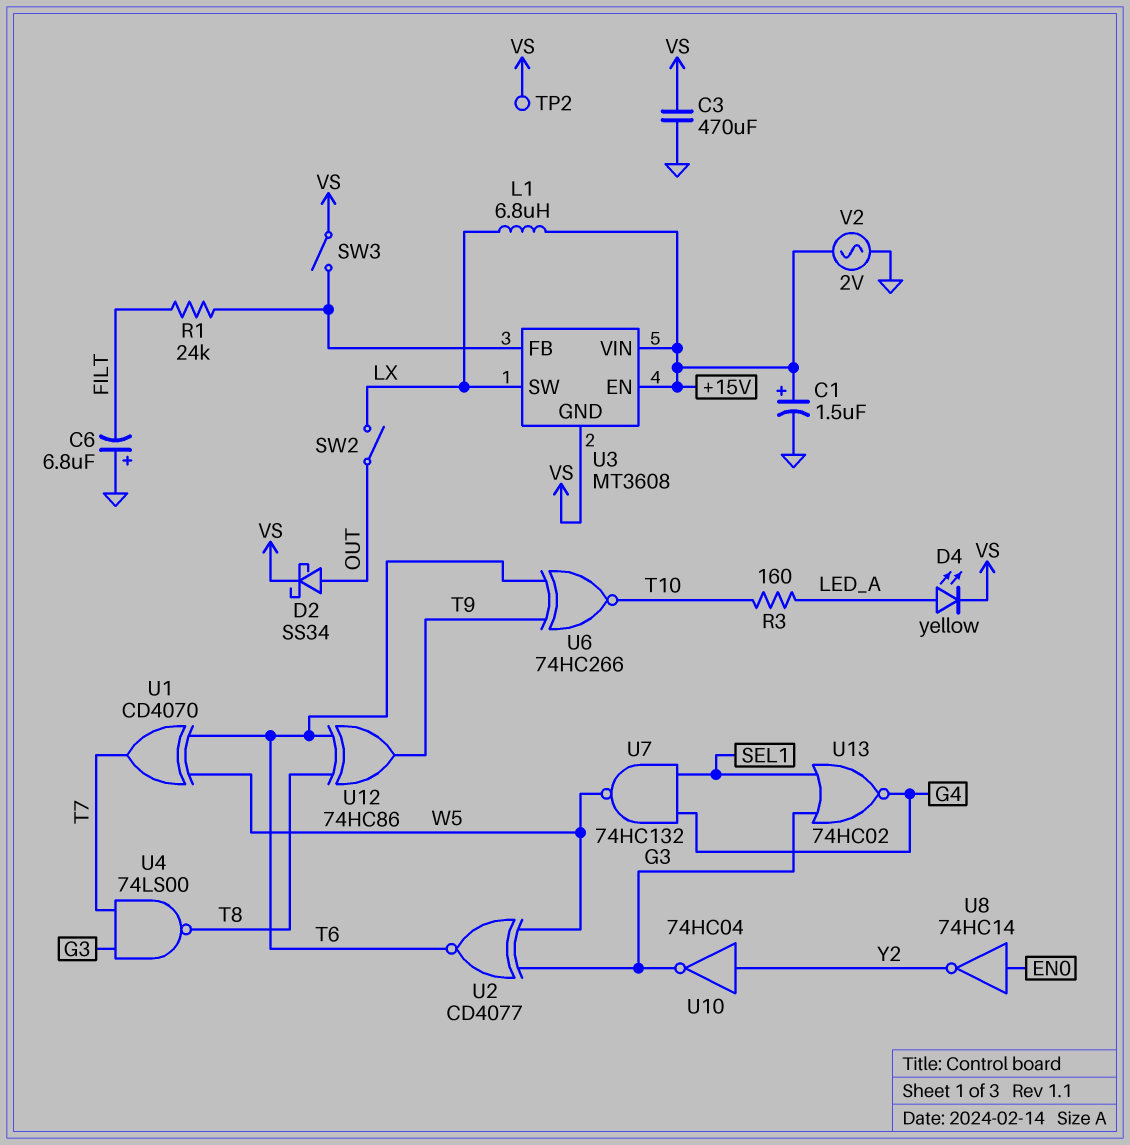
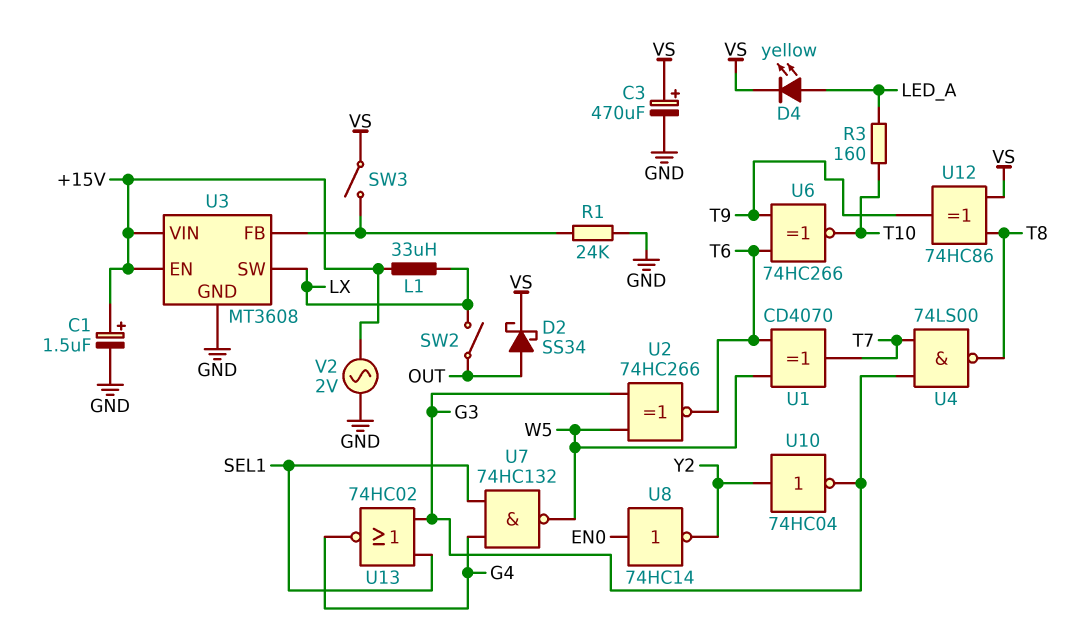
C3: 470uF (GND, VS) -> 470uF (plus VS, minus GND)
C6: 6.8uF (plus GND, minus FILT) -> none
L1: 6.8uH (+15V, LX) -> 33uH (+15V, LX)
R1: 24k (FILT, U3/FB) -> 24k (GND, U3/FB)
TP2: test point (VS) -> none
U2: XNOR CD4077 (in G3, in W5, out T6) -> XNOR 74HC266 (in G3, in W5, out T6)
U3 pin GND: VS -> GND
U12: XOR 74HC86 (in T6, in T8, out T9) -> XOR 74HC86 (in T8, in VS, out T9)

